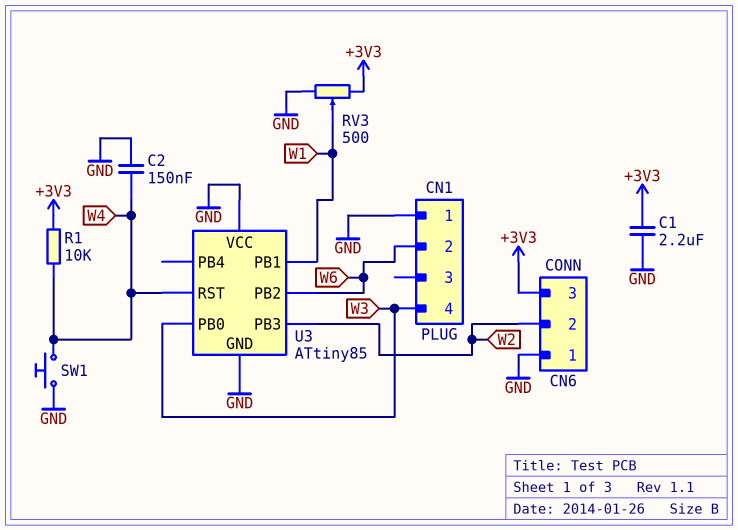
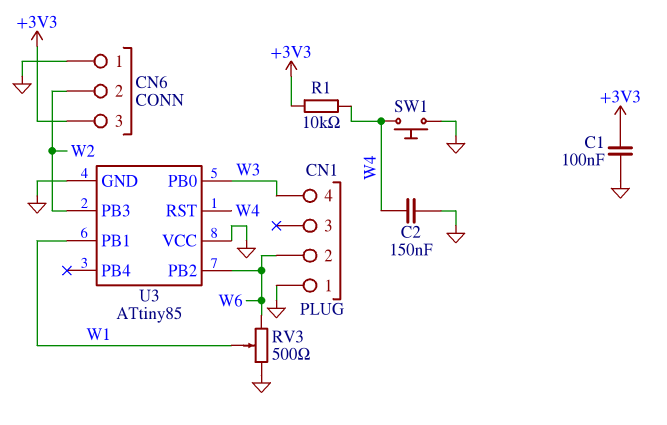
C1: 2.2uF (+3V3, GND) -> 100nF (+3V3, GND)
RV3: 500 (+3V3, GND, wiper W1) -> 500 (GND, W6, wiper W1)

